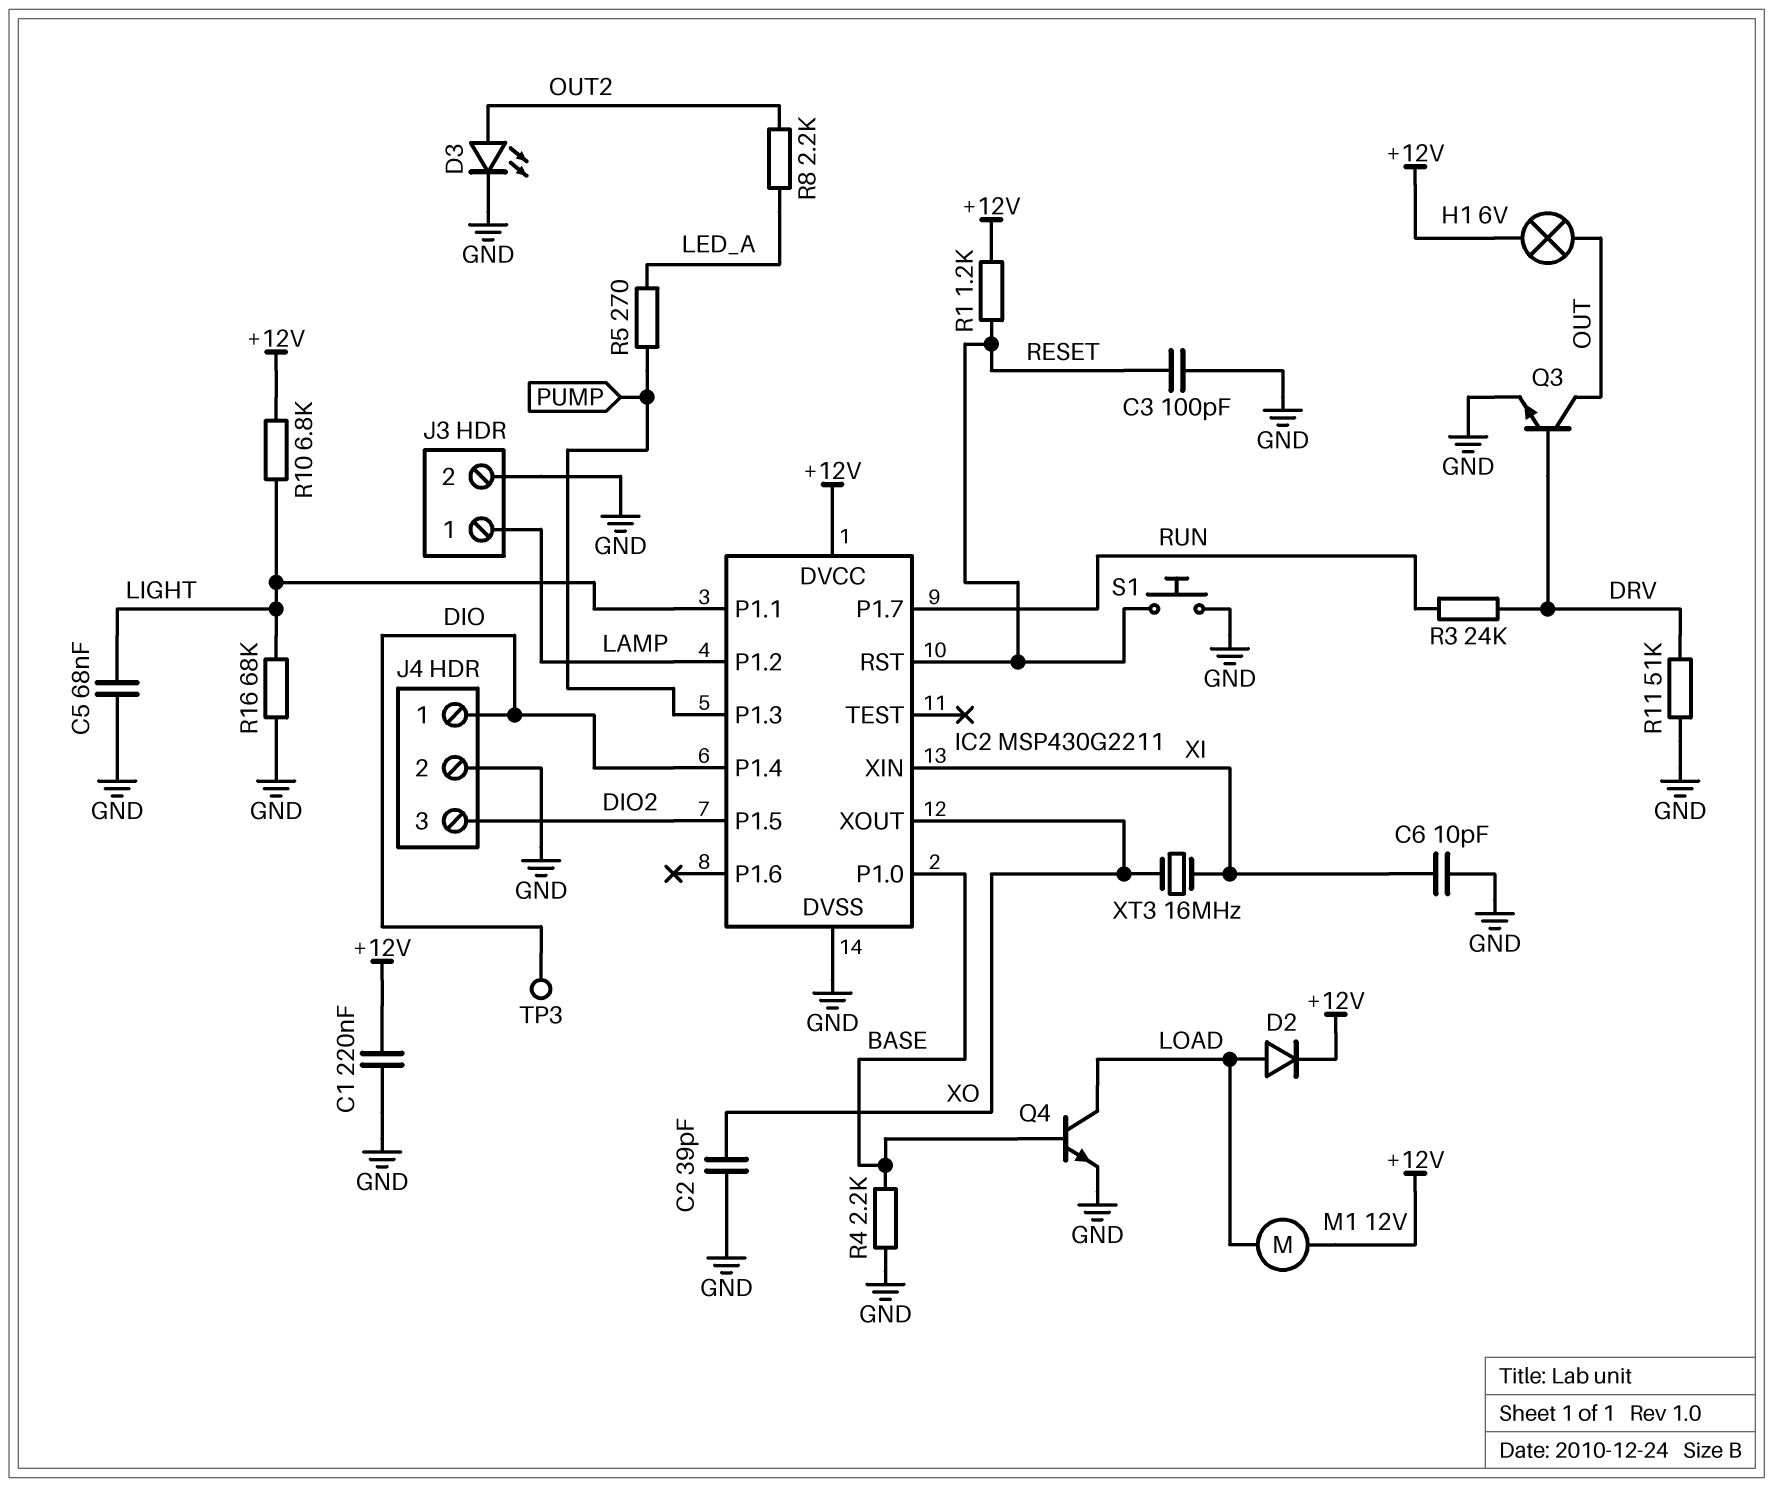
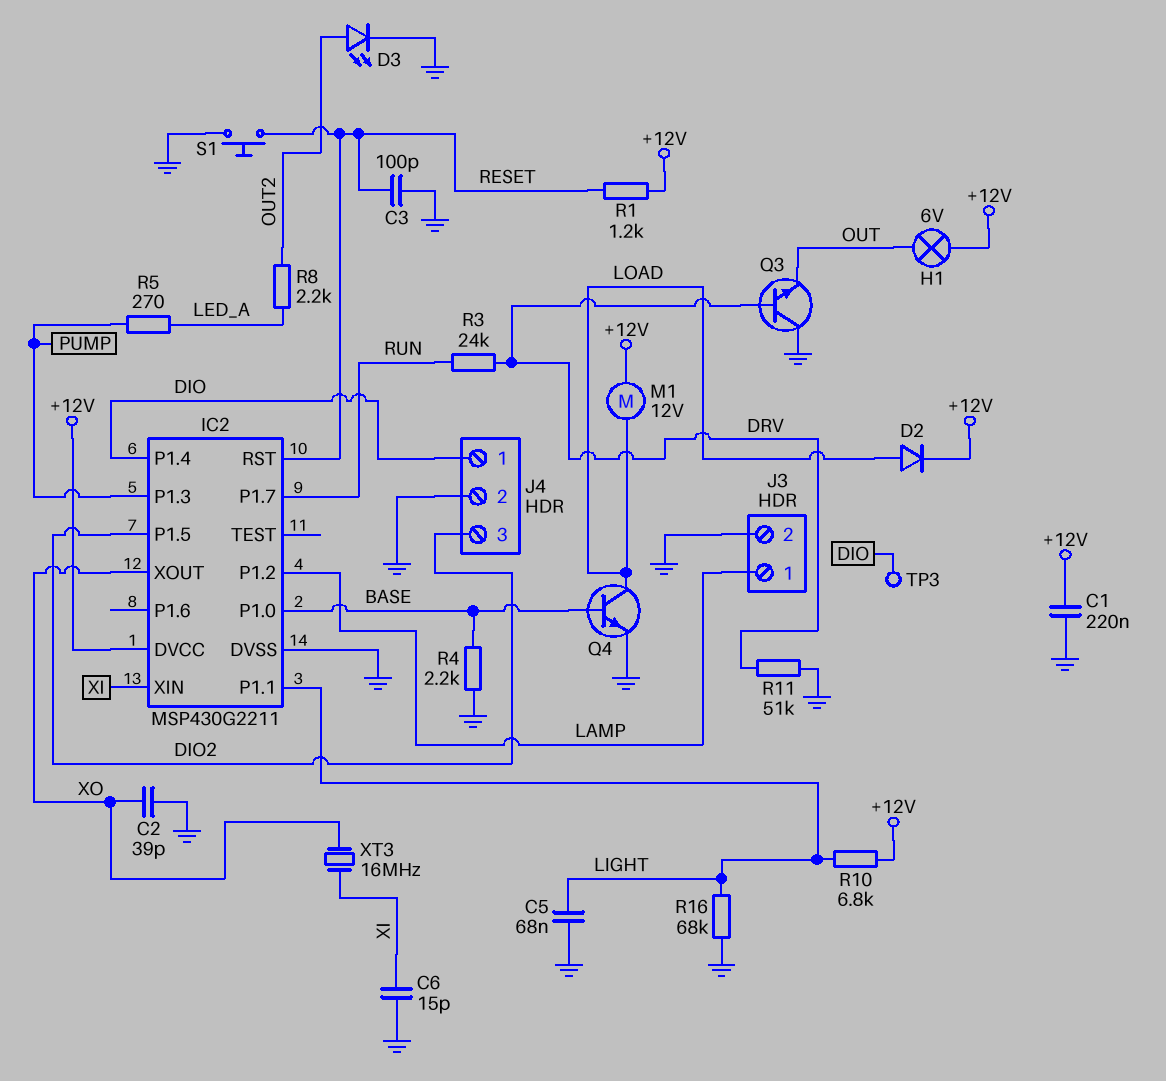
C6: 10pF (GND, XI) -> 15pF (GND, XI)
Q3: NPN (B DRV, C OUT, E GND) -> NPN (B DRV, C GND, E OUT)

